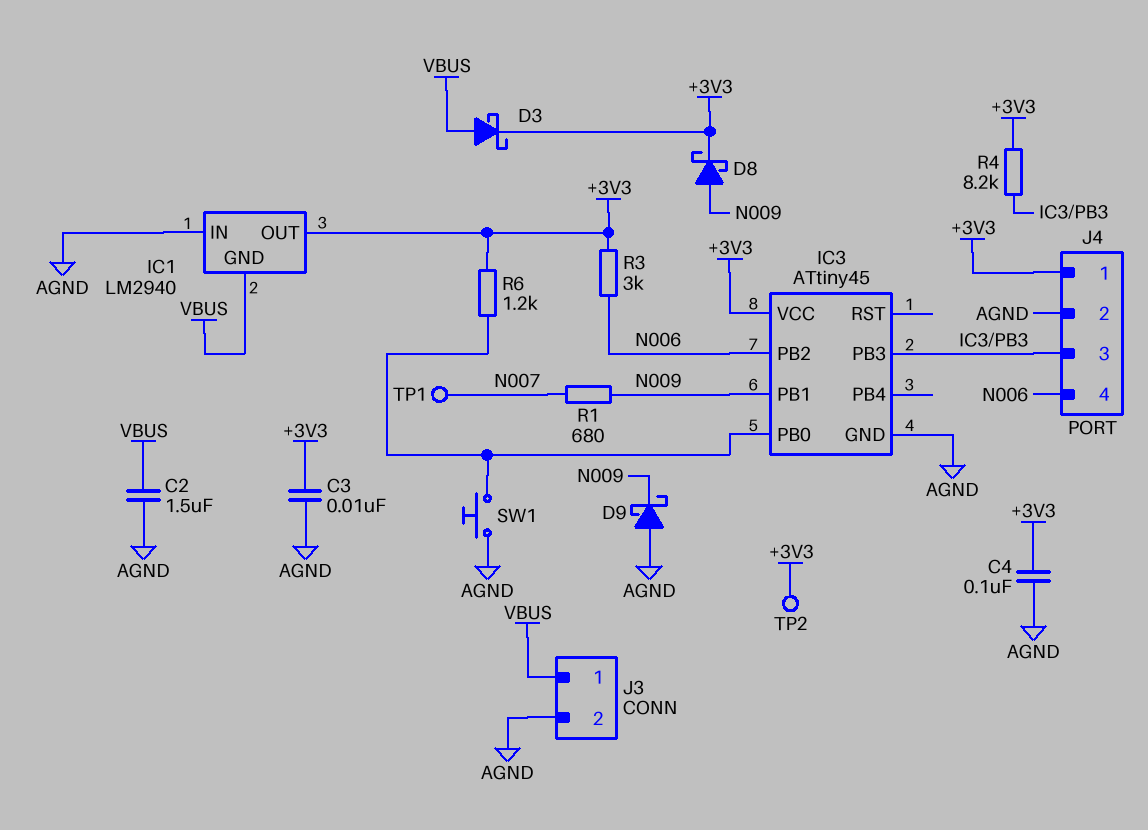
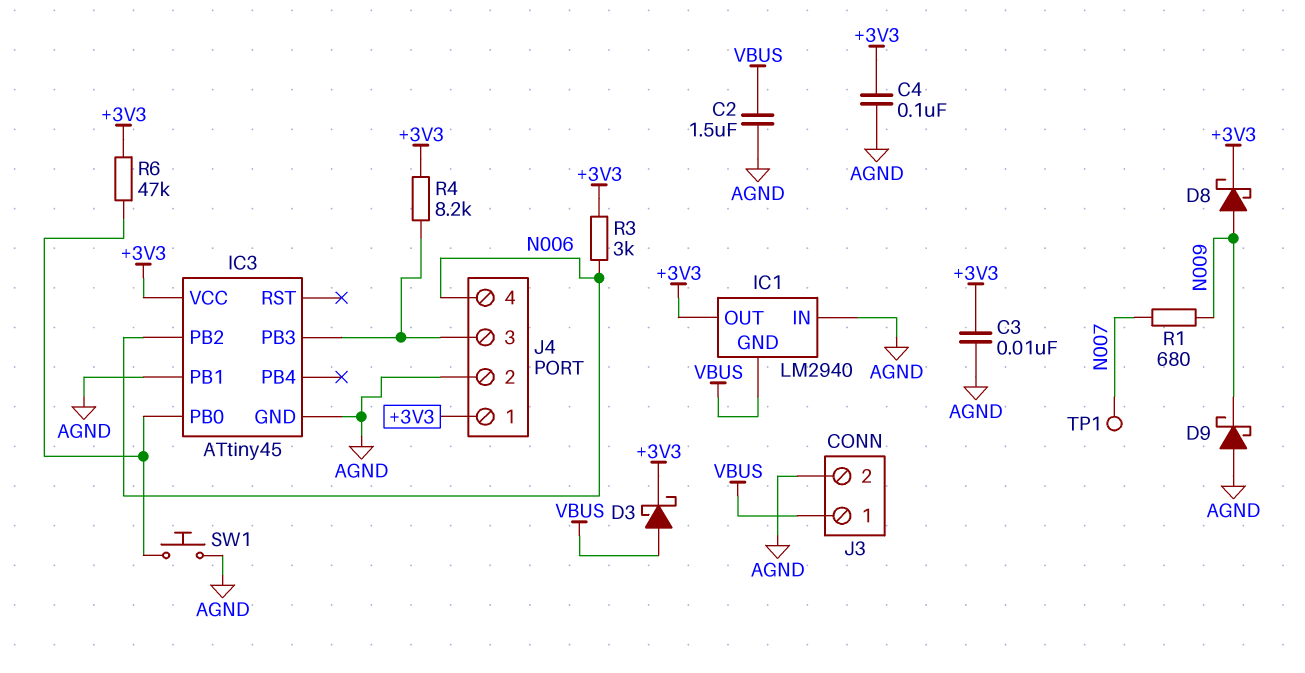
IC3 pin PB1: N009 -> AGND
R6: 1.2k (+3V3, IC3/PB0) -> 47k (+3V3, IC3/PB0)
TP2: test point (+3V3) -> none

